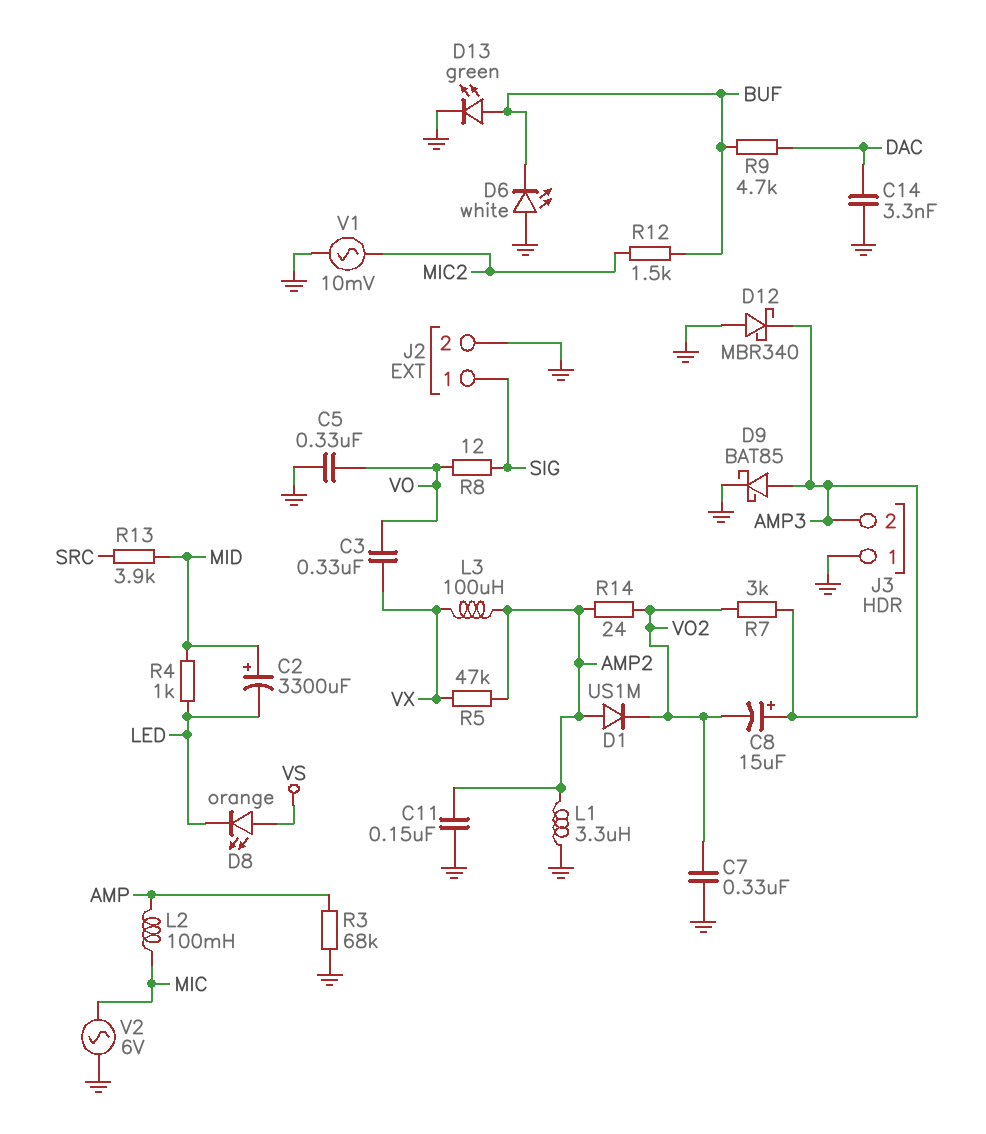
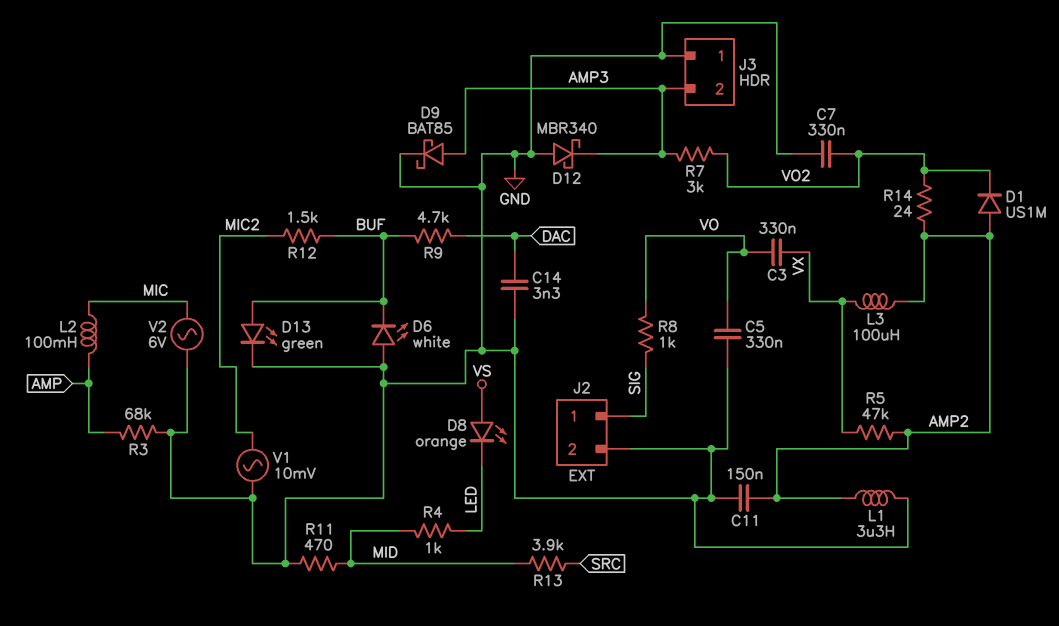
C2: 3300uF (plus MID, minus LED) -> none
C8: 15uF (plus AMP3, minus VO2) -> none
R8: 12 (SIG, VO) -> 1k (SIG, VO)
R11: none -> 470 (GND, MID)

